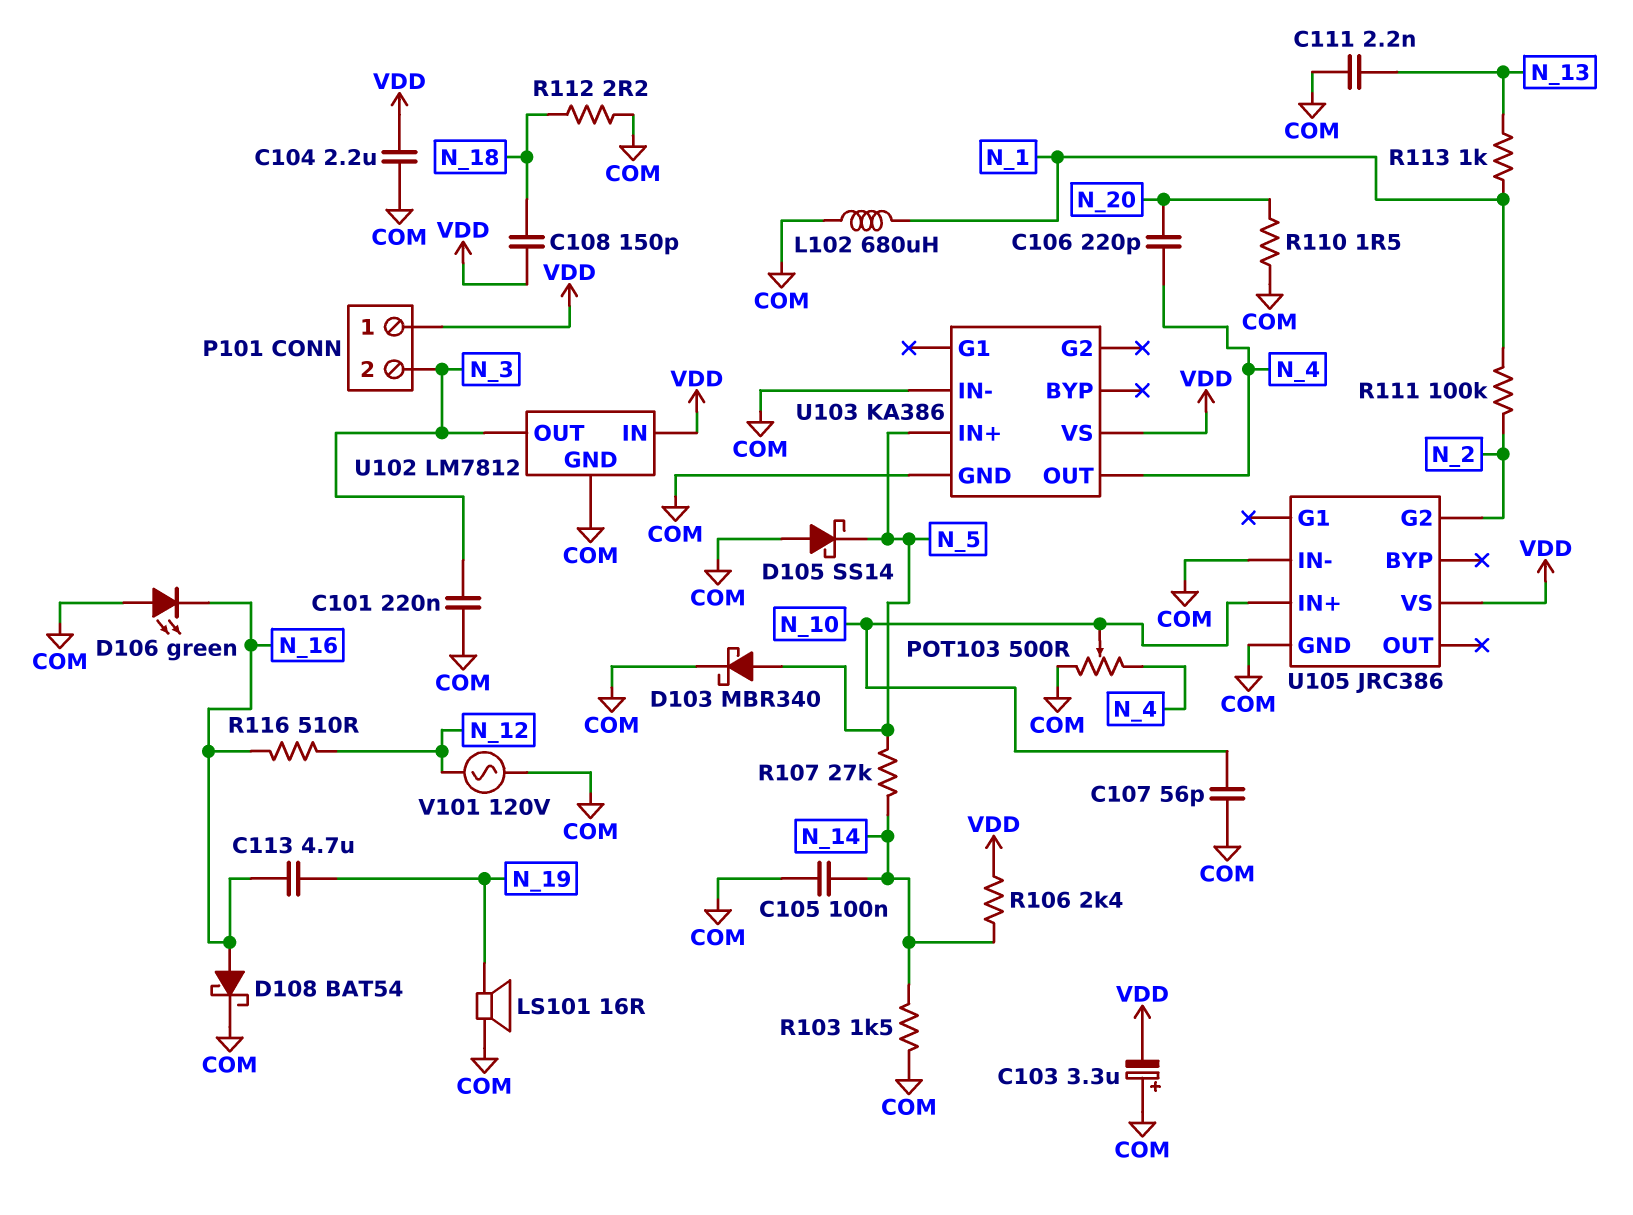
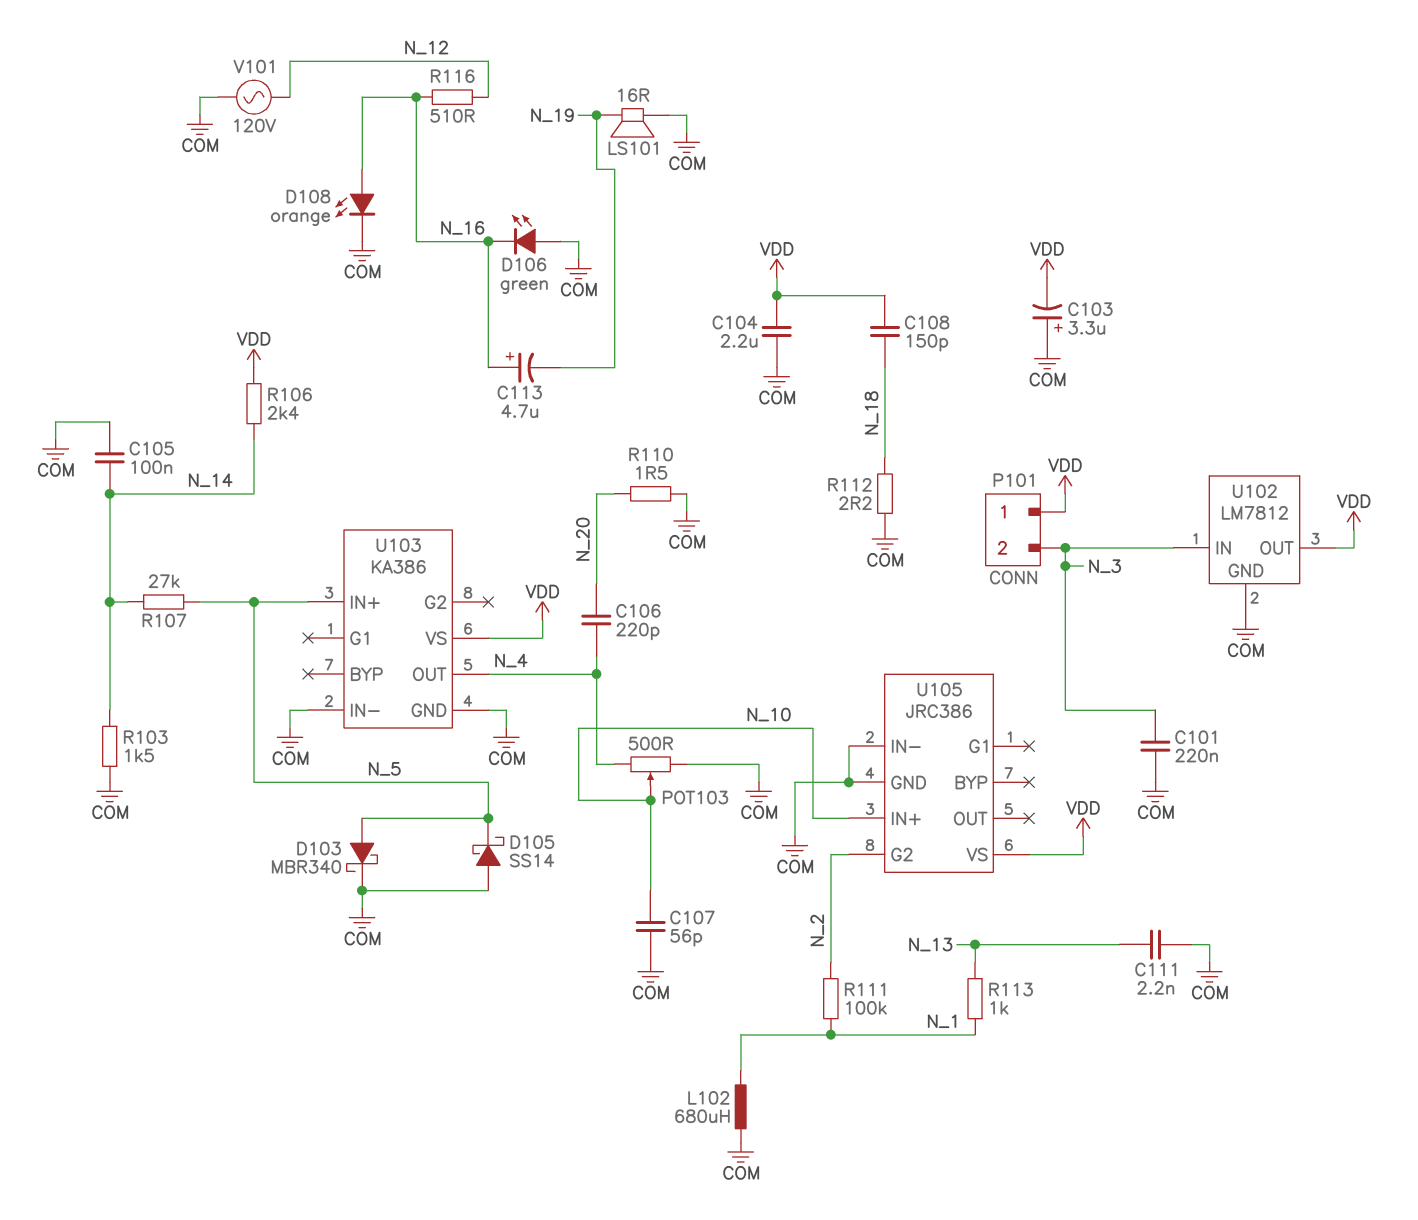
C113: 4.7uF (N_16, N_19) -> 4.7uF (plus N_16, minus N_19)
D108: schottky BAT54 (A N_16, K COM) -> LED orange (A N_16, K COM)
U102 pin IN: VDD -> N_3
U102 pin OUT: N_3 -> VDD

